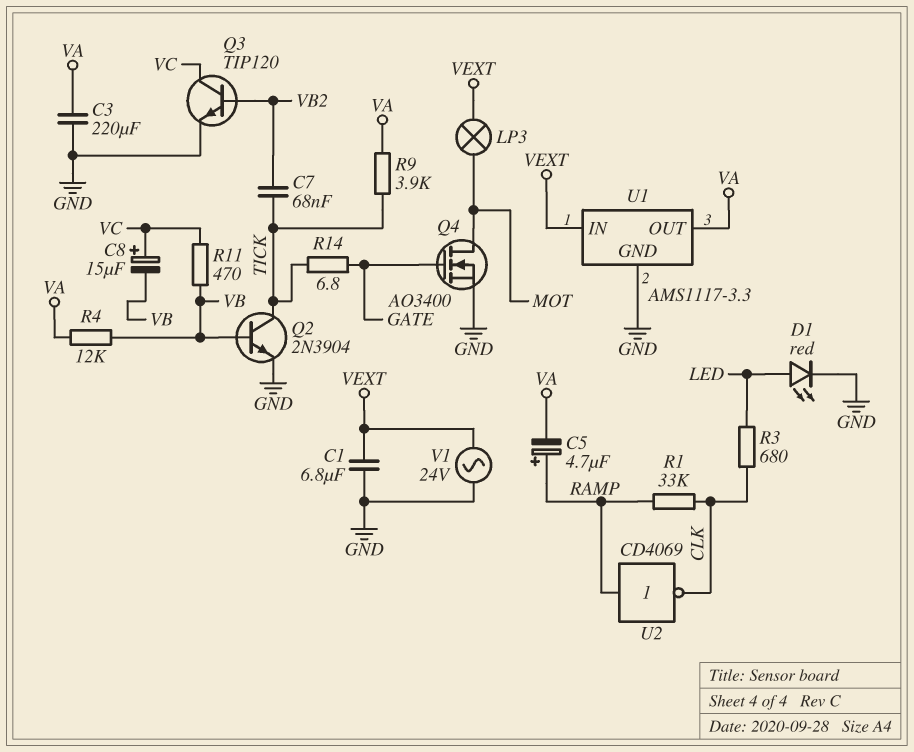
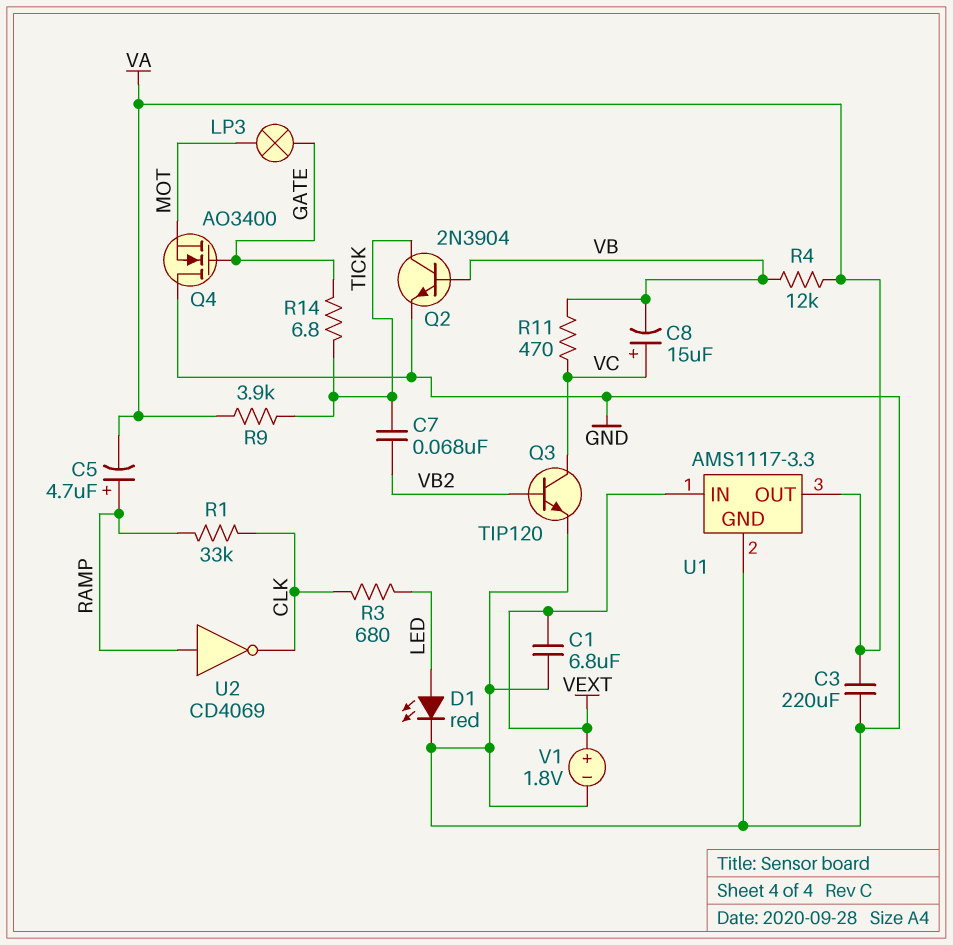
LP3: lamp (MOT, VEXT) -> lamp (GATE, MOT)
Q4: NMOS AO3400 (G GATE, D MOT, S GND) -> NMOS AO3400 (G GATE, D GND, S MOT)
V1: AC 24V (GND, VEXT) -> 1.8V (plus VEXT, minus GND)

